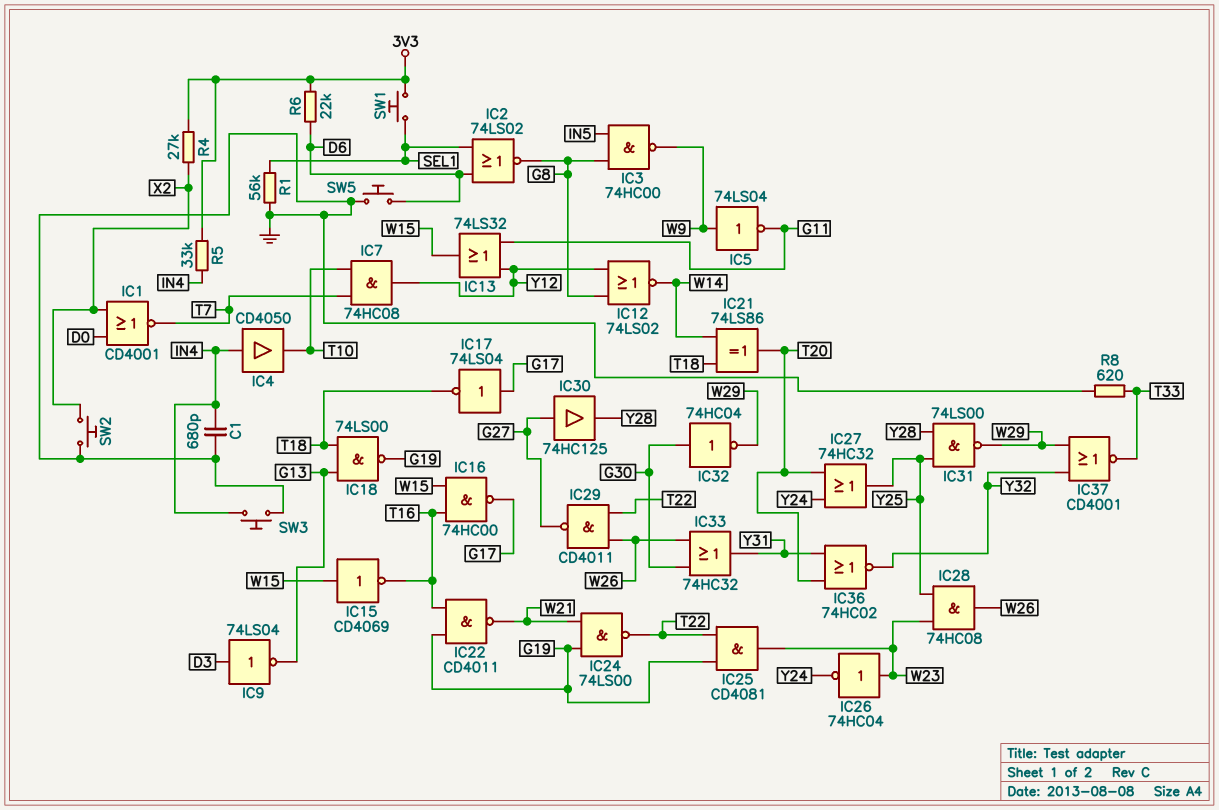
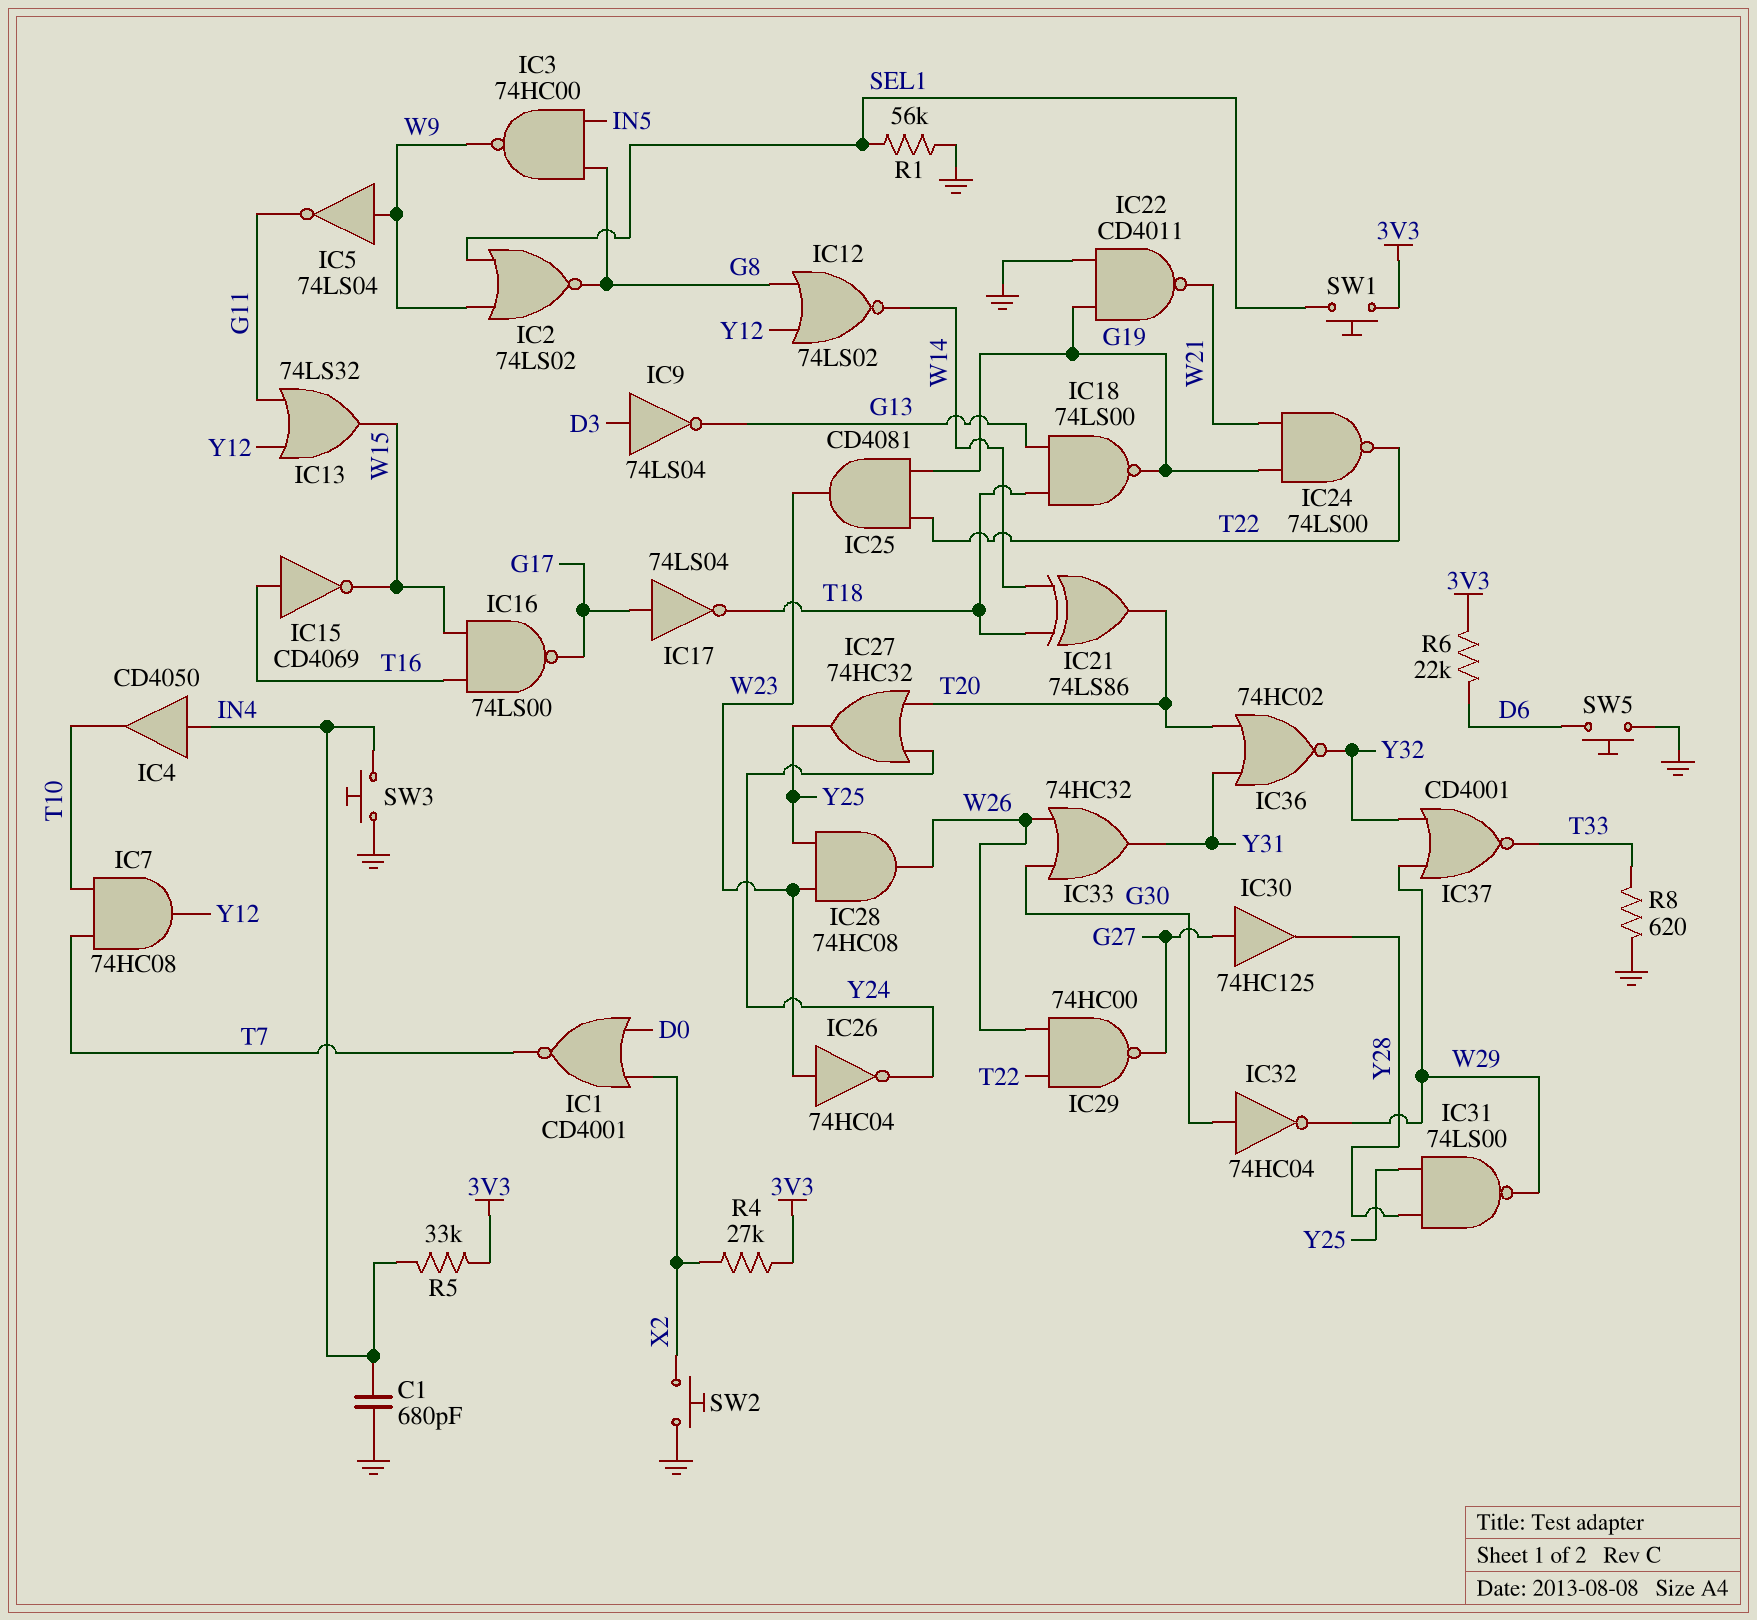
IC2: NOR 74LS02 (in D6, in SEL1, out G8) -> NOR 74LS02 (in SEL1, in W9, out G8)
IC15: NOT CD4069 (in W15, out T16) -> NOT CD4069 (in T16, out W15)
IC16: NAND 74HC00 (in T16, in W15, out G17) -> NAND 74LS00 (in T16, in W15, out G17)
IC22: NAND CD4011 (in G19, in T16, out W21) -> NAND CD4011 (in G19, in GND, out W21)
IC29: NAND CD4011 (in T22, in W26, out G27) -> NAND 74HC00 (in T22, in W26, out G27)

